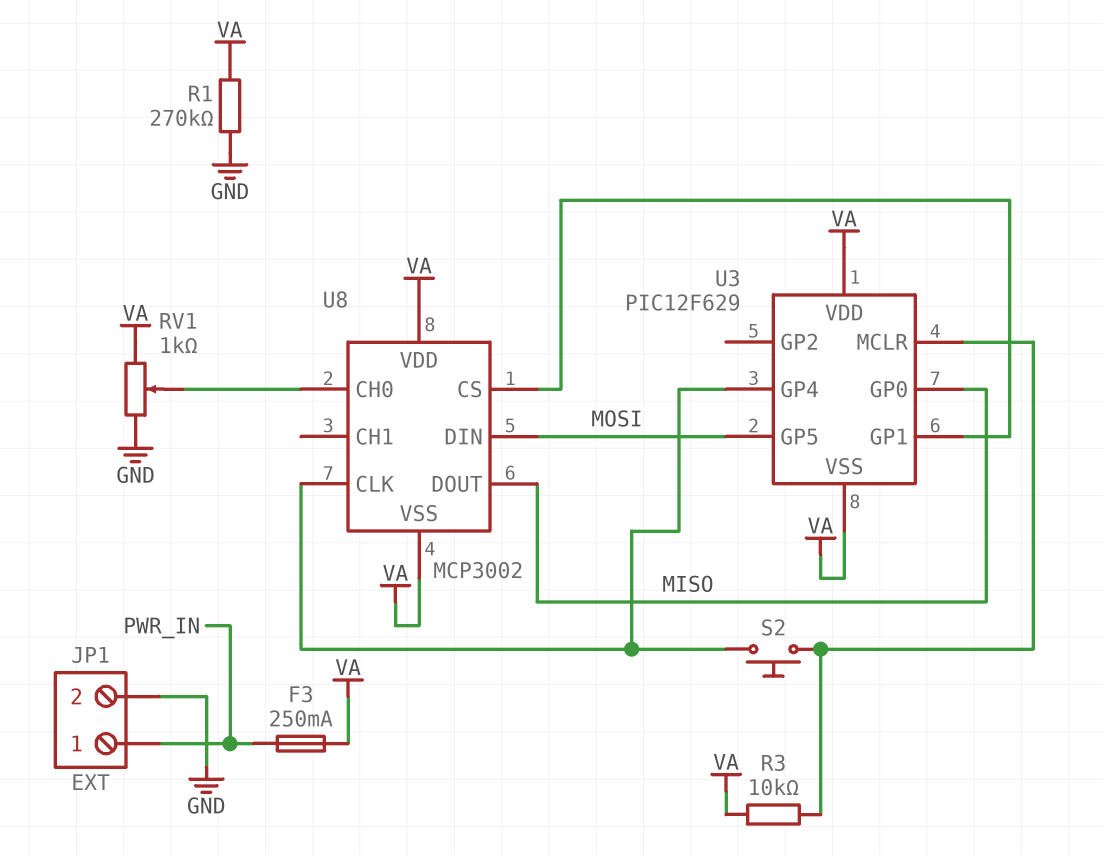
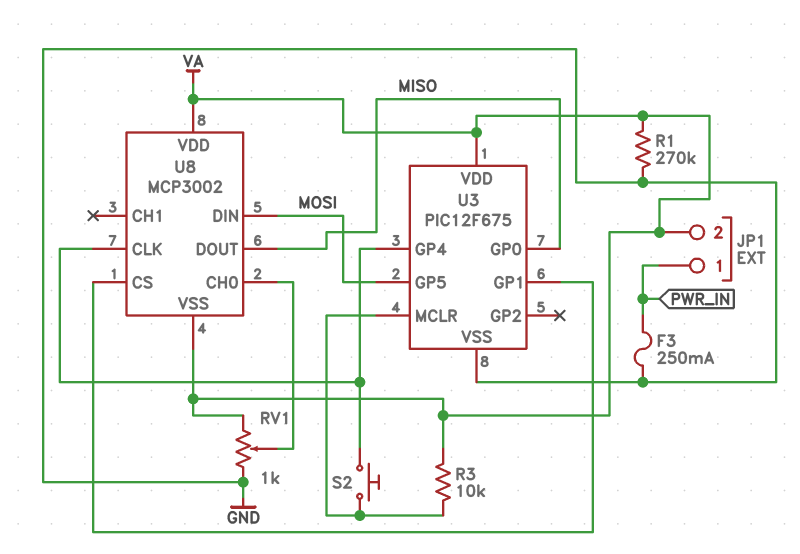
F3: 250mA (PWR_IN, VA) -> 250mA (GND, PWR_IN)
JP1 pin 2: GND -> VA
U3: PIC12F629 -> PIC12F675
U3 pin VSS: VA -> GND

